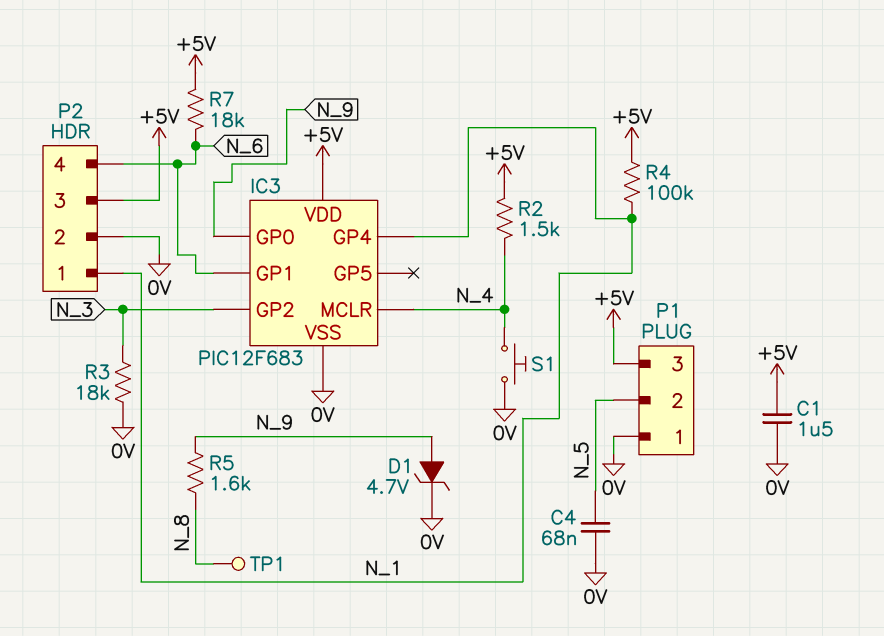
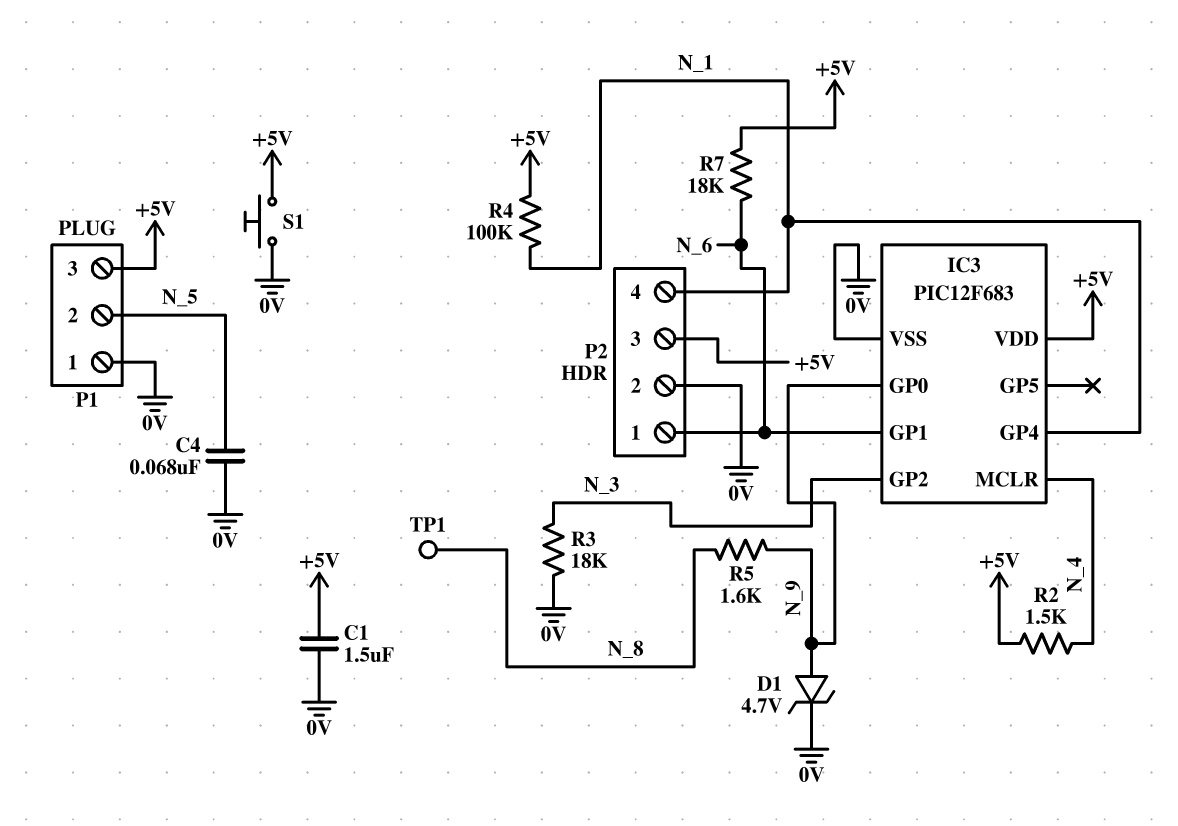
P2 pin 1: N_1 -> N_6
P2 pin 4: N_6 -> N_1
S1: button (0V, N_4) -> button (+5V, 0V)

